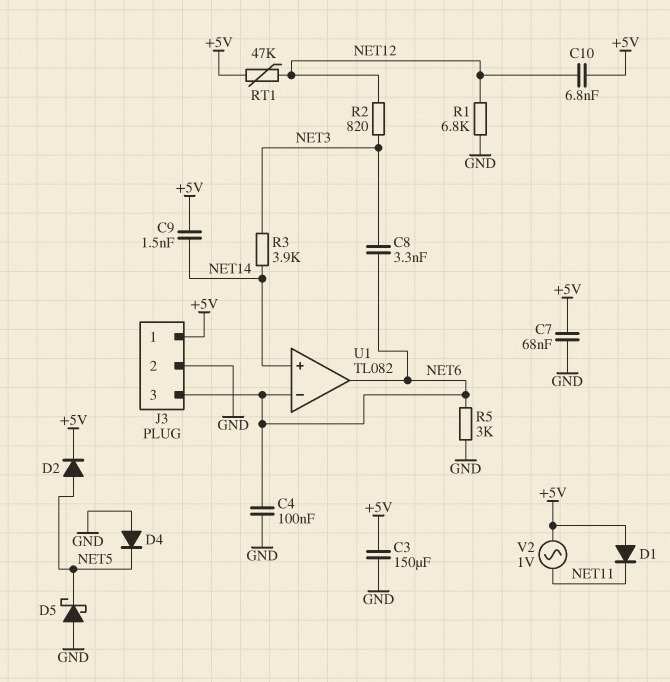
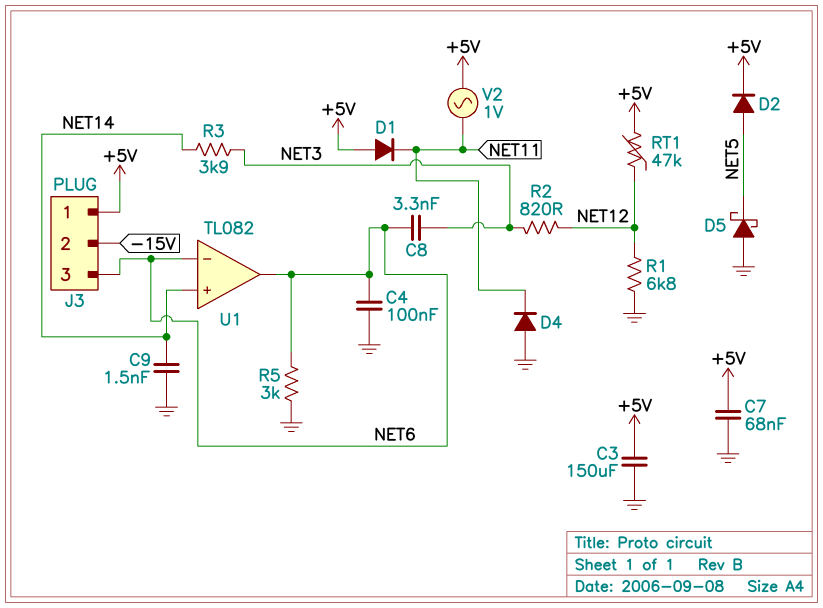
C9: 1.5nF (+5V, NET14) -> 1.5nF (GND, NET14)
C10: 6.8nF (+5V, NET12) -> none
D4: diode (A GND, K NET5) -> diode (A GND, K NET11)
J3 pin 2: GND -> -15V

